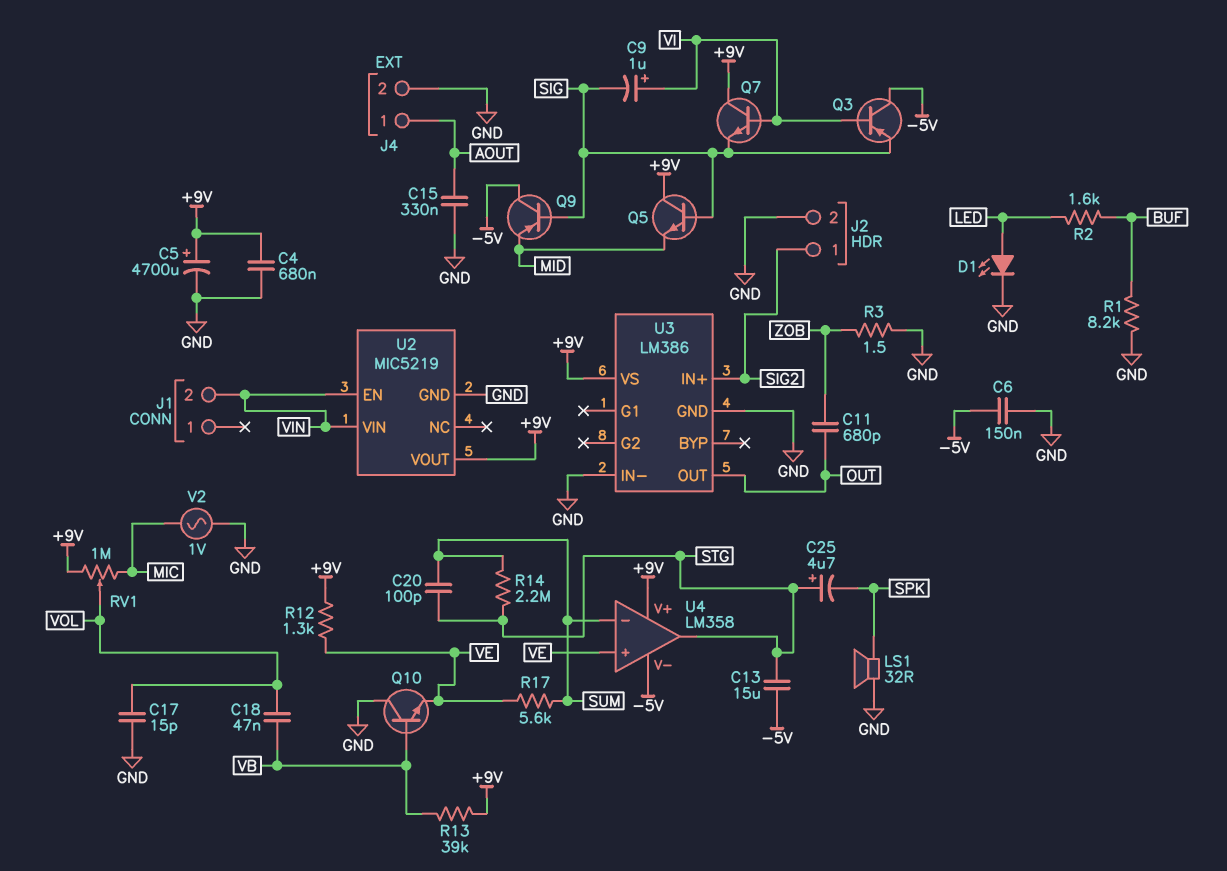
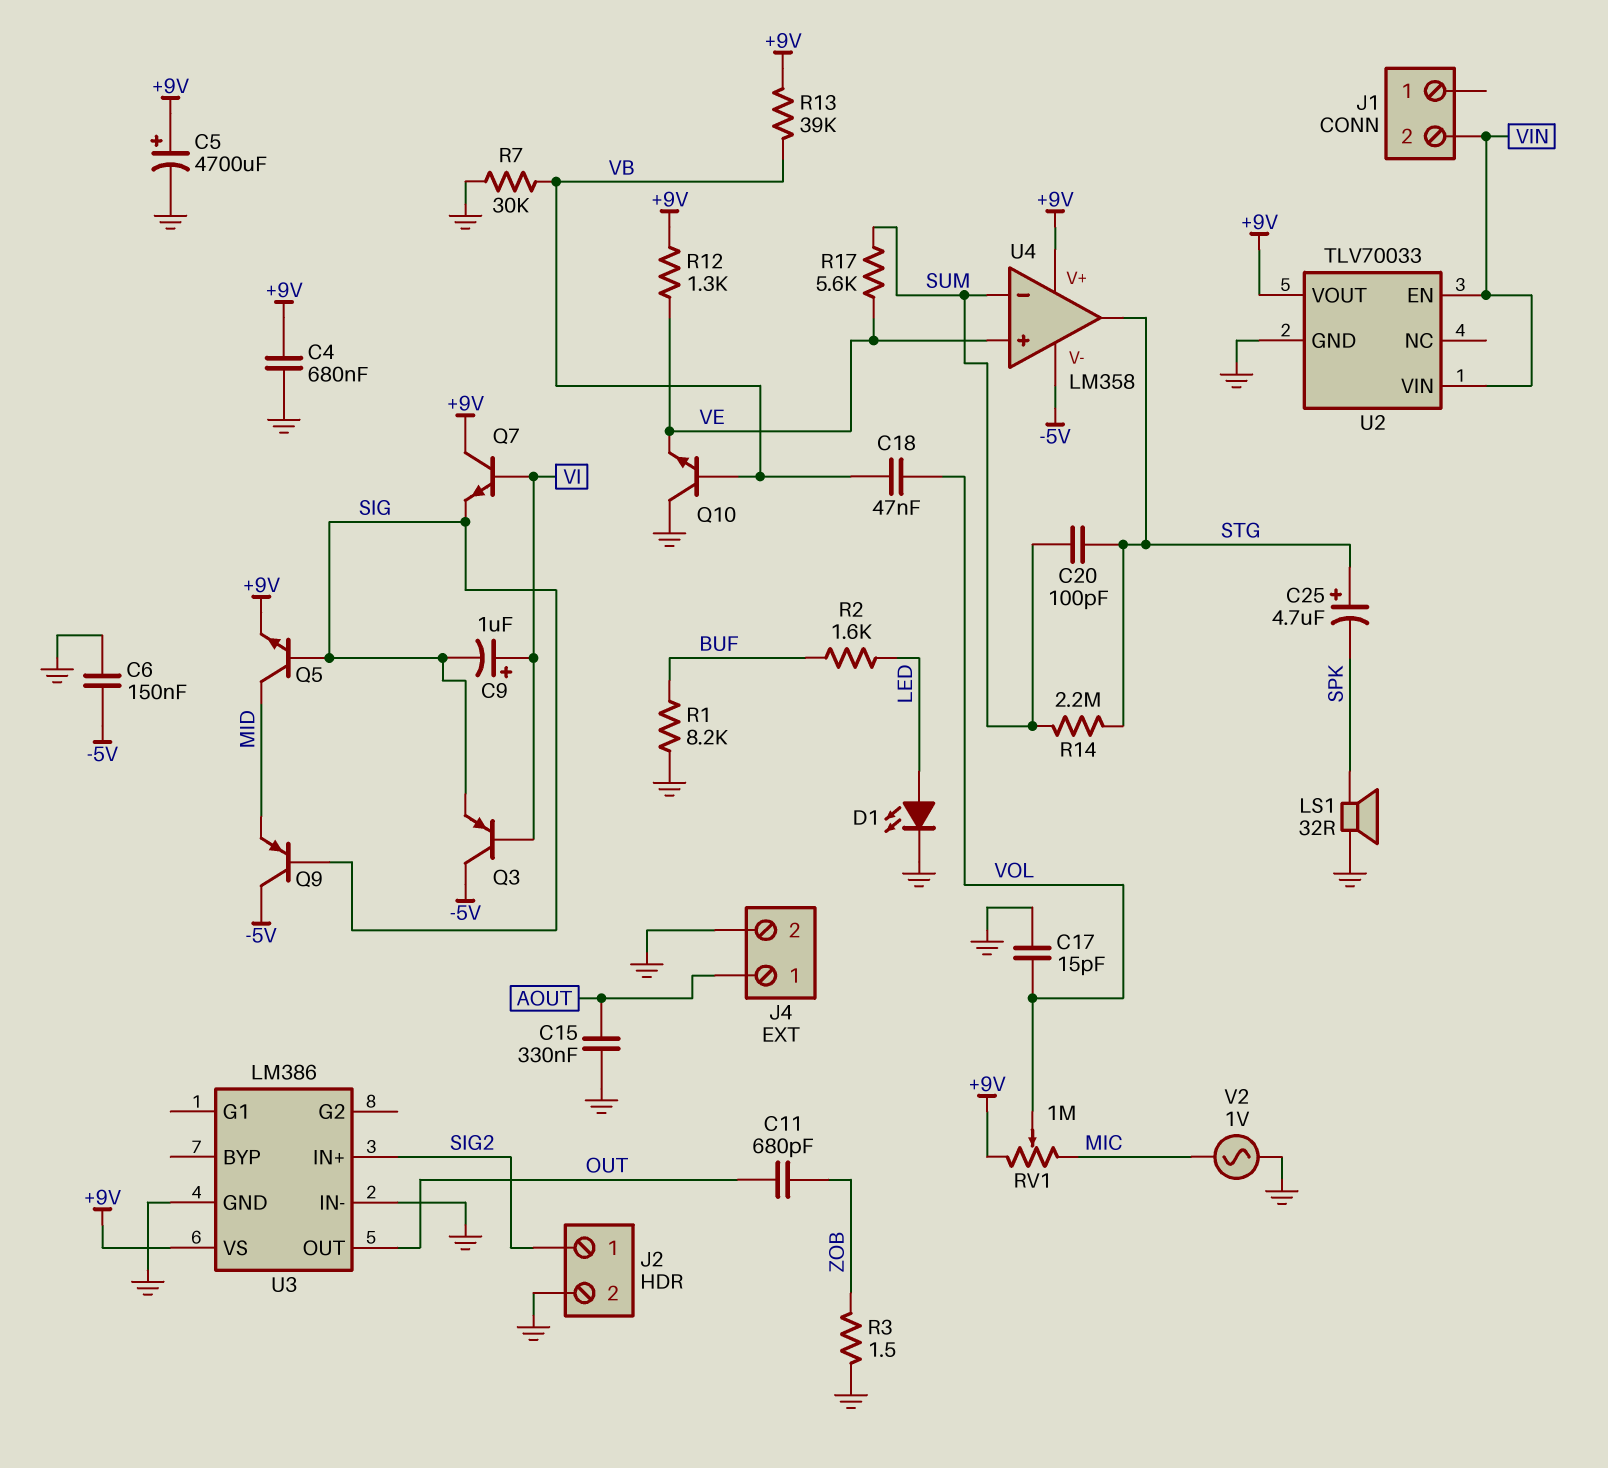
C13: 15uF (-5V, STG) -> none
Q5: NPN (B SIG, C +9V, E MID) -> NPN (B SIG, C MID, E +9V)
R7: none -> 30k (GND, VB)
U2: MIC5219 -> TLV70033

